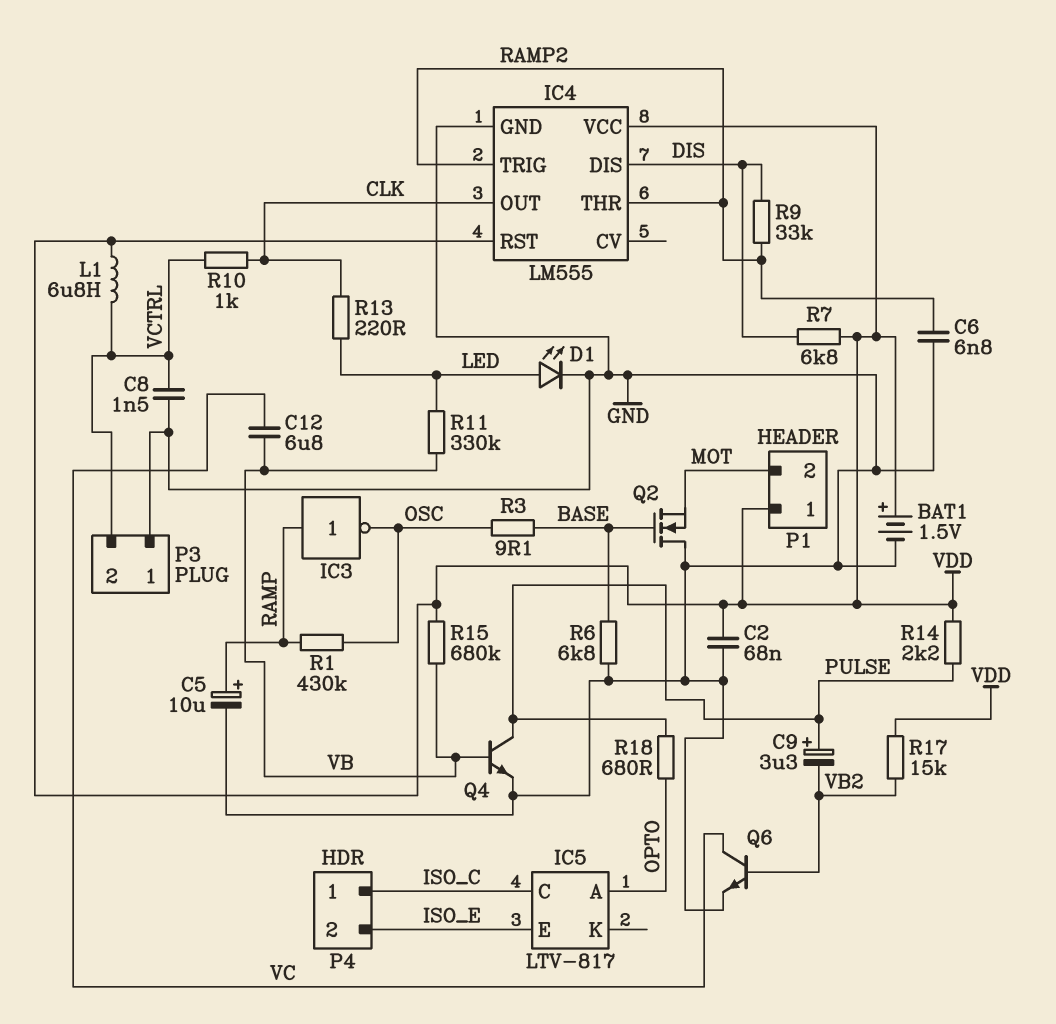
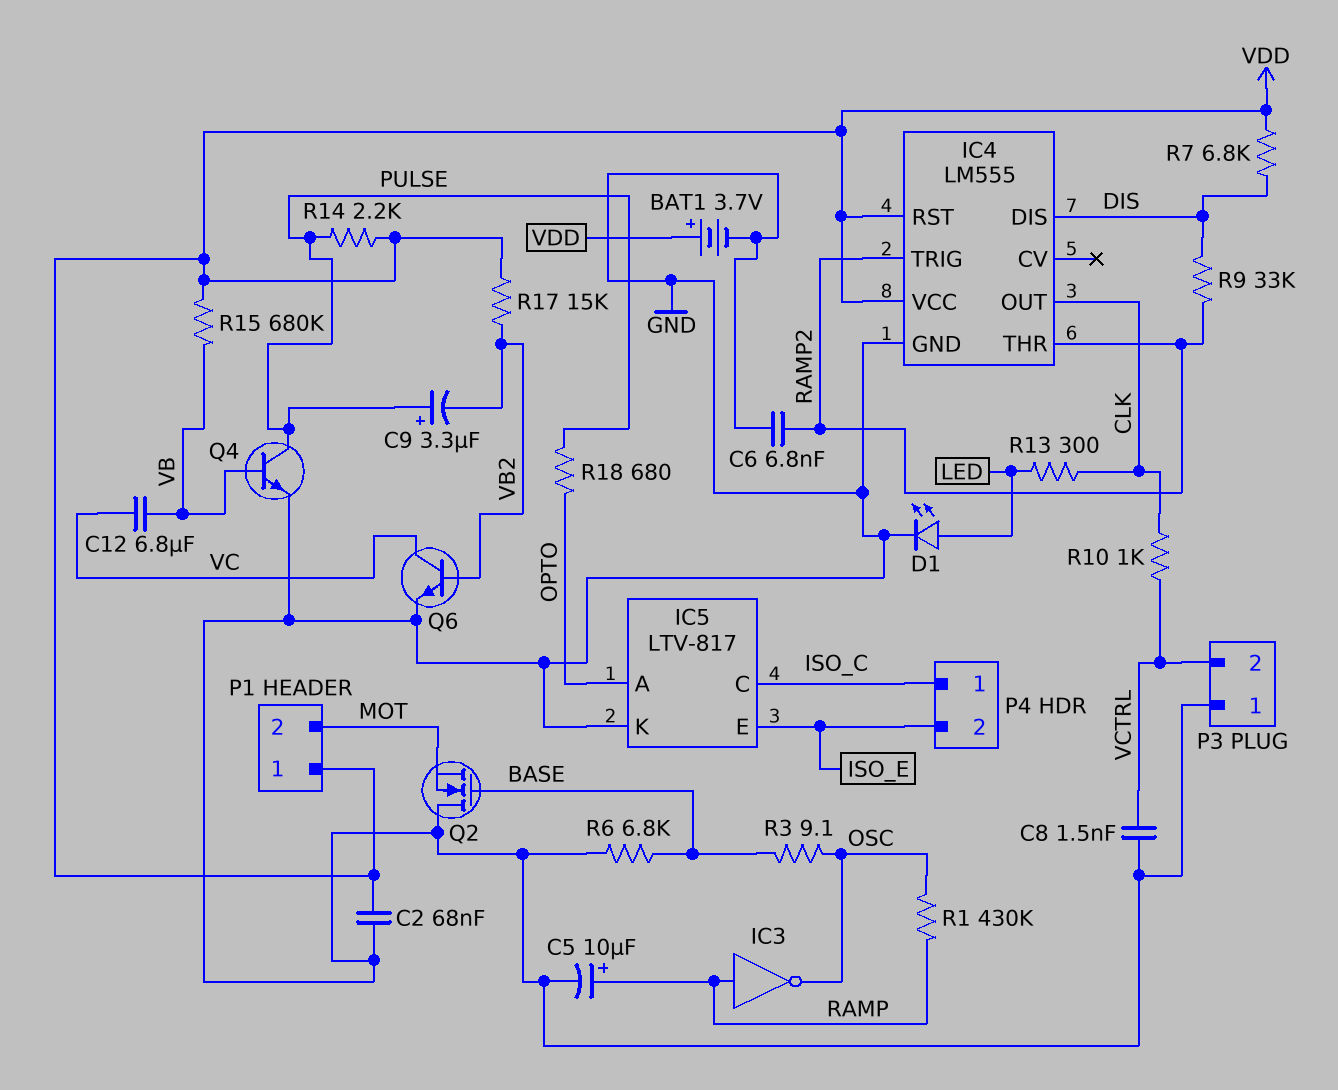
BAT1: 1.5V (plus VDD, minus GND) -> 3.7V (plus VDD, minus GND)
IC5 pin K: none -> GND
L1: 6.8uH (VCTRL, VDD) -> none
R11: 330k (LED, VB) -> none
R13: 220 (CLK, LED) -> 300 (CLK, LED)

